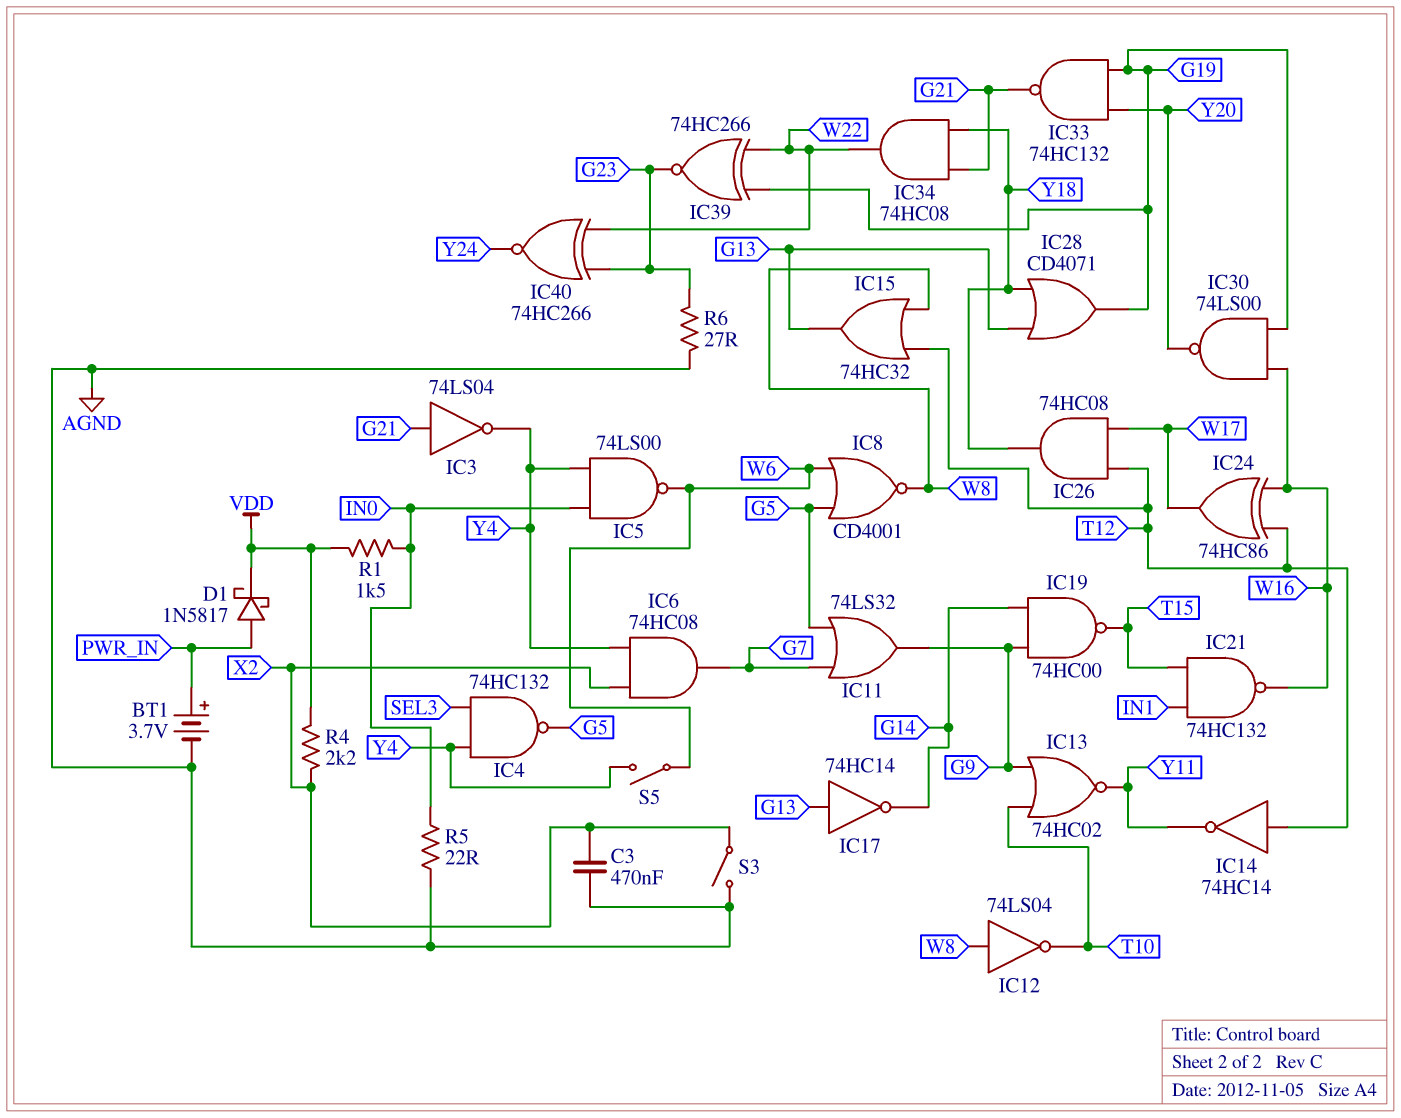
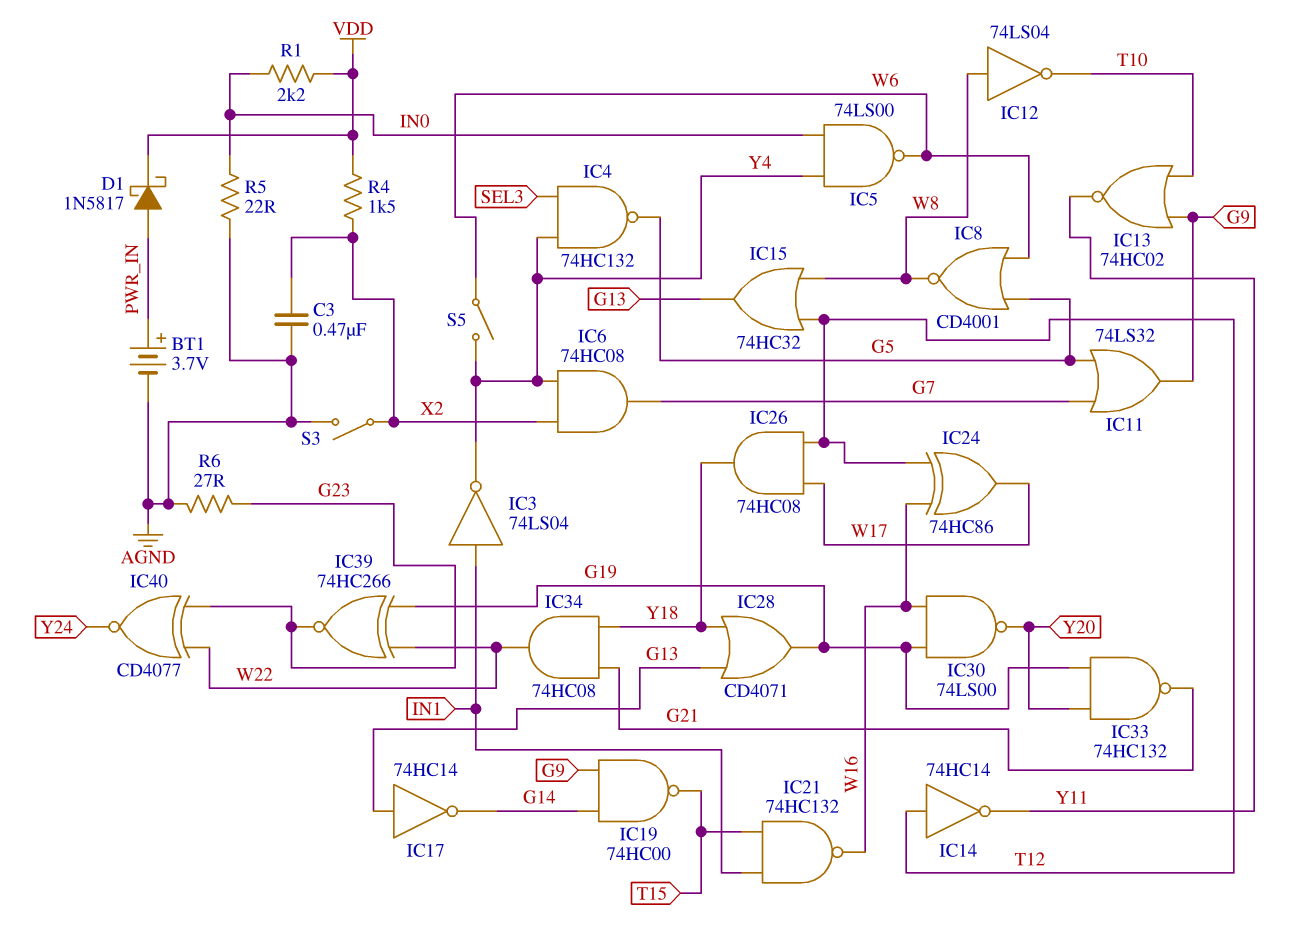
IC3: NOT 74LS04 (in G21, out Y4) -> NOT 74LS04 (in IN1, out Y4)
IC40: XNOR 74HC266 (in G23, in W22, out Y24) -> XNOR CD4077 (in G23, in W22, out Y24)
R1: 1.5k (IN0, VDD) -> 2.2k (IN0, VDD)
R4: 2.2k (VDD, X2) -> 1.5k (VDD, X2)

